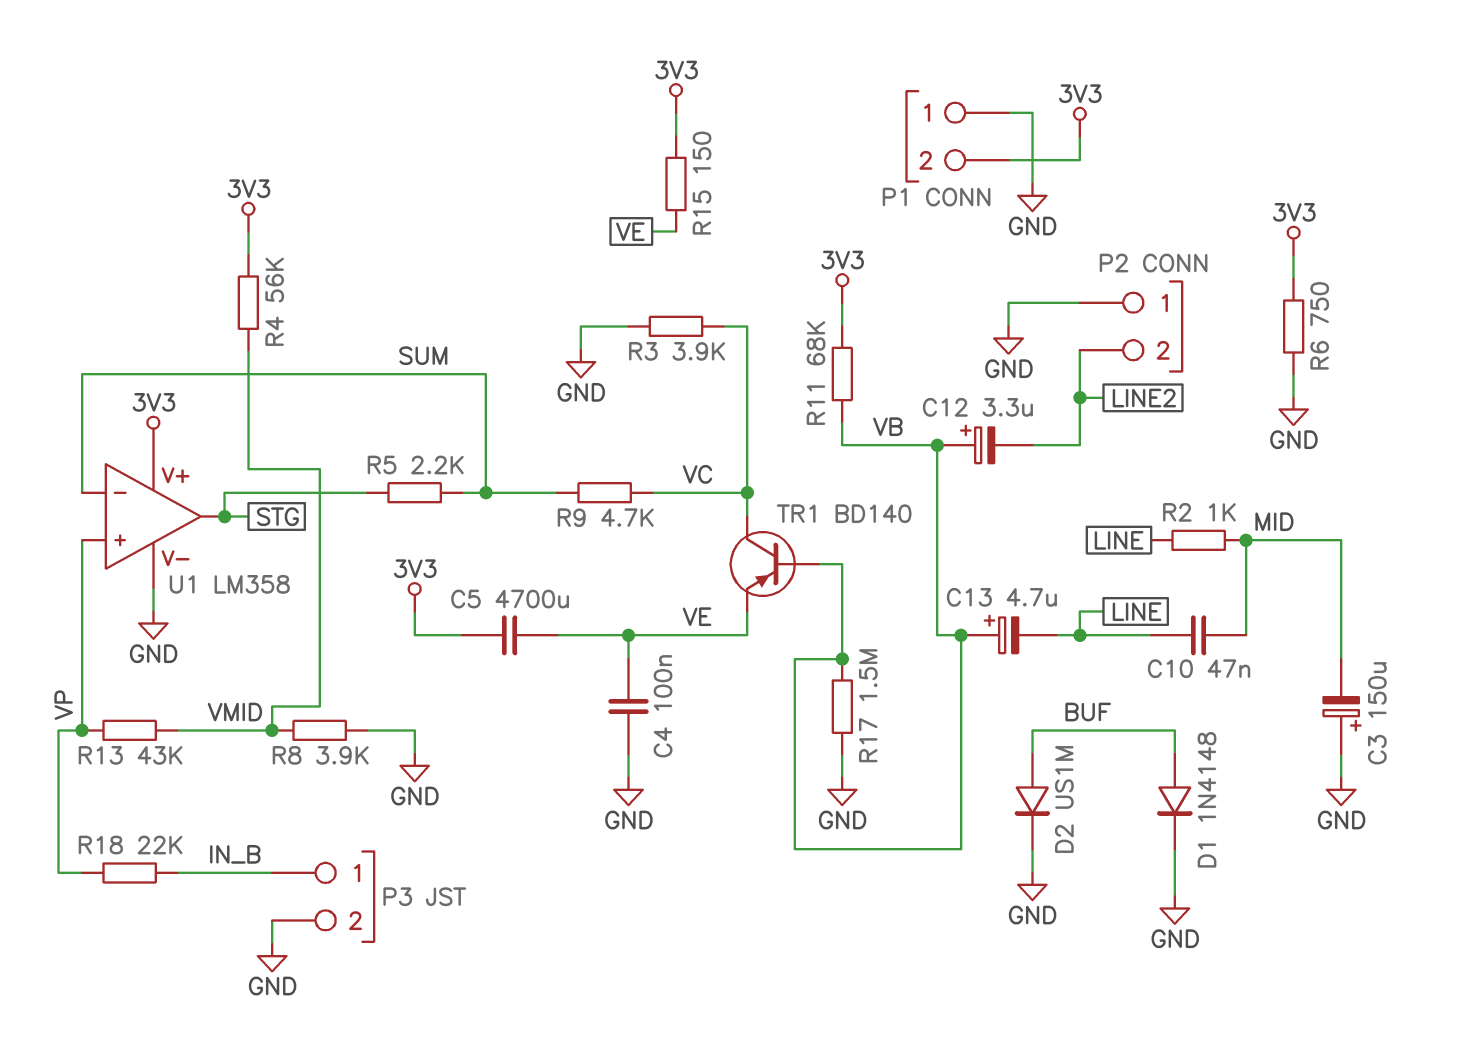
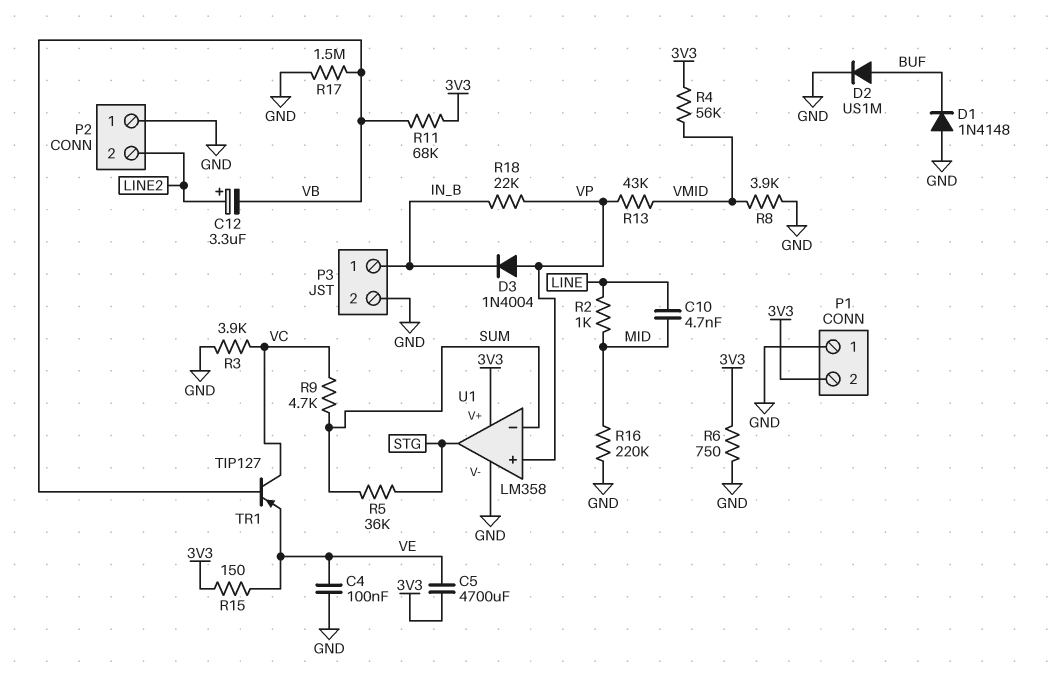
C3: 150uF (plus GND, minus MID) -> none
C10: 47nF (LINE, MID) -> 4.7nF (LINE, MID)
C12: 3.3uF (plus VB, minus LINE2) -> 3.3uF (plus LINE2, minus VB)
C13: 4.7uF (plus VB, minus LINE) -> none
D1: diode 1N4148 (A BUF, K GND) -> diode 1N4148 (A GND, K BUF)
D3: none -> diode 1N4004 (A VP, K IN_B)
R5: 2.2k (STG, SUM) -> 36k (STG, SUM)
R16: none -> 220k (GND, MID)
TR1: PNP BD140 (B VB, C VC, E VE) -> PNP TIP127 (B VB, C VC, E VE)

